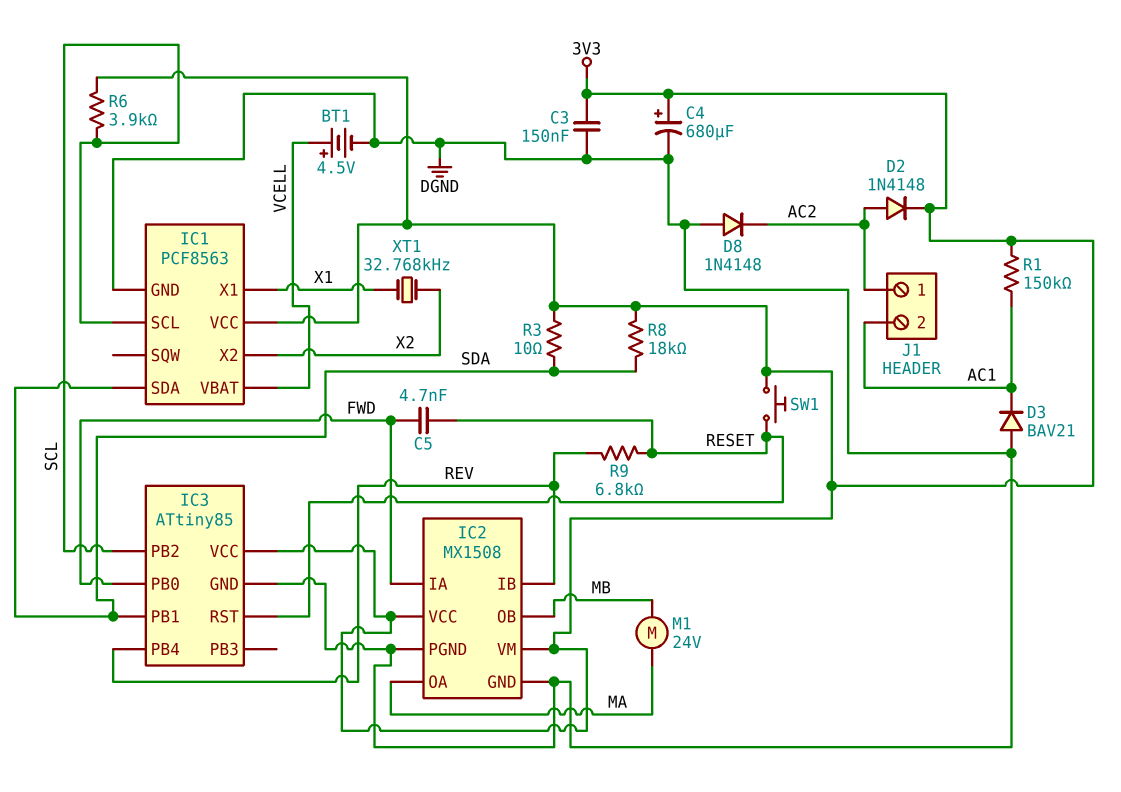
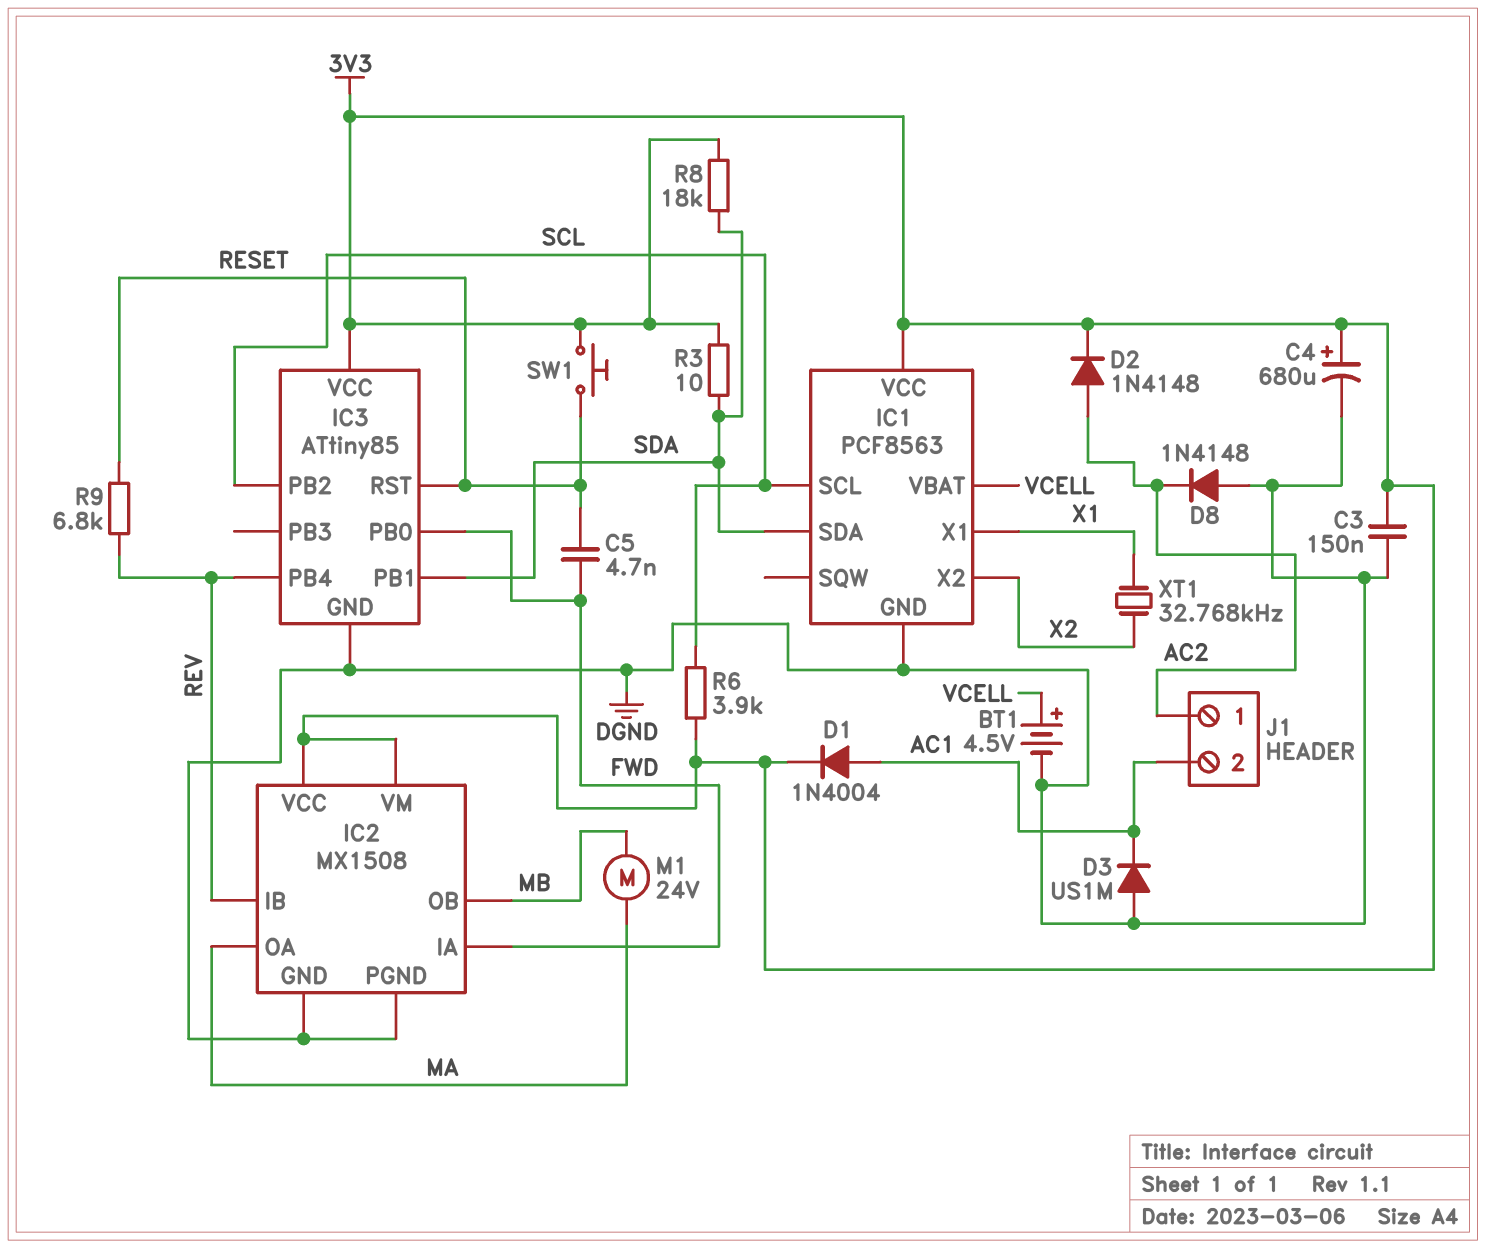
D1: none -> diode 1N4004 (A AC1, K 3V3)
D3: diode BAV21 (A DGND, K AC1) -> diode US1M (A DGND, K AC1)
R1: 150k (3V3, AC1) -> none

